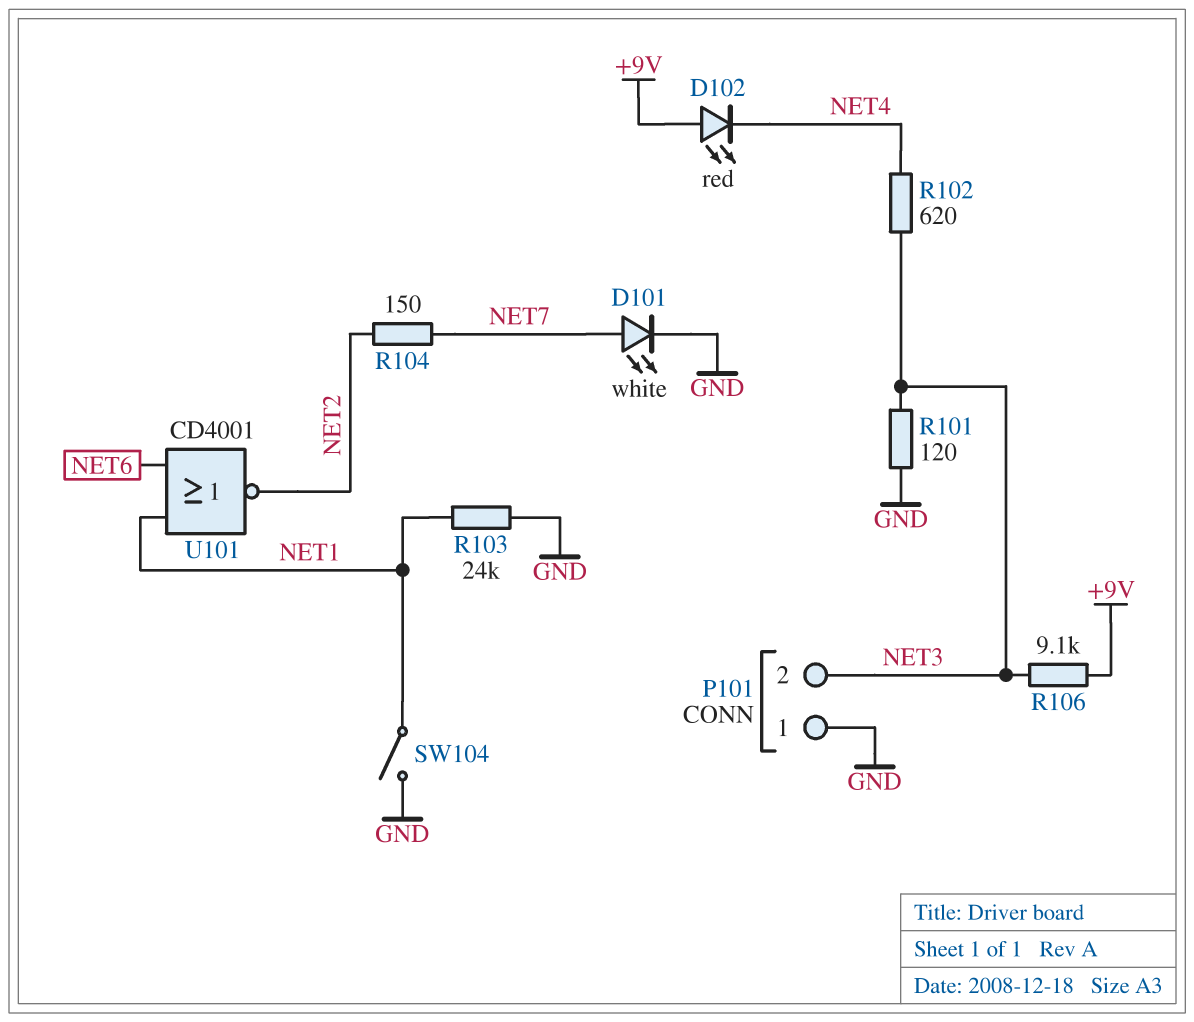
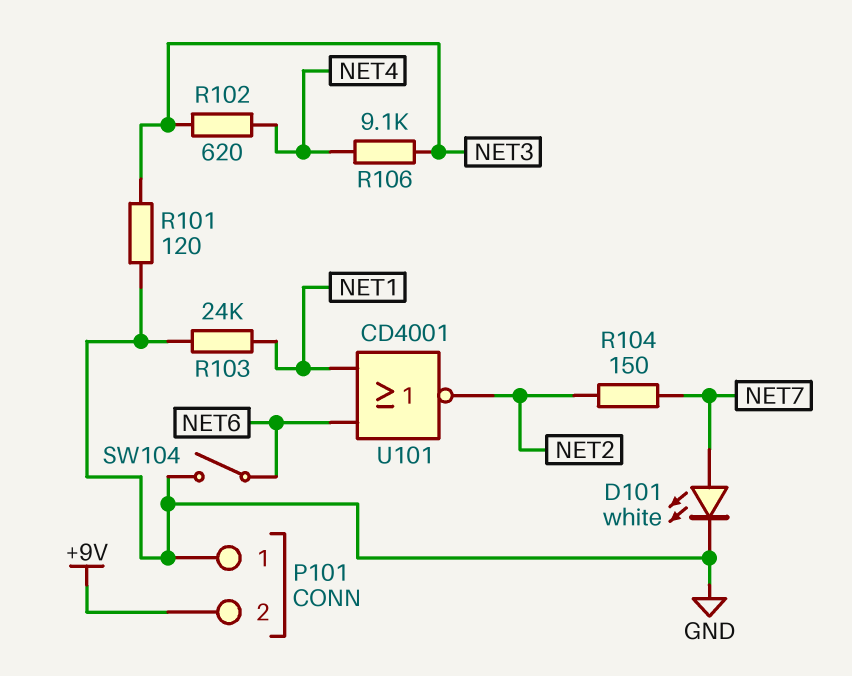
D102: LED red (A +9V, K NET4) -> none
P101 pin 2: NET3 -> +9V
R106: 9.1k (+9V, NET3) -> 9.1k (NET3, NET4)
SW104: switch (GND, NET1) -> switch (GND, NET6)

